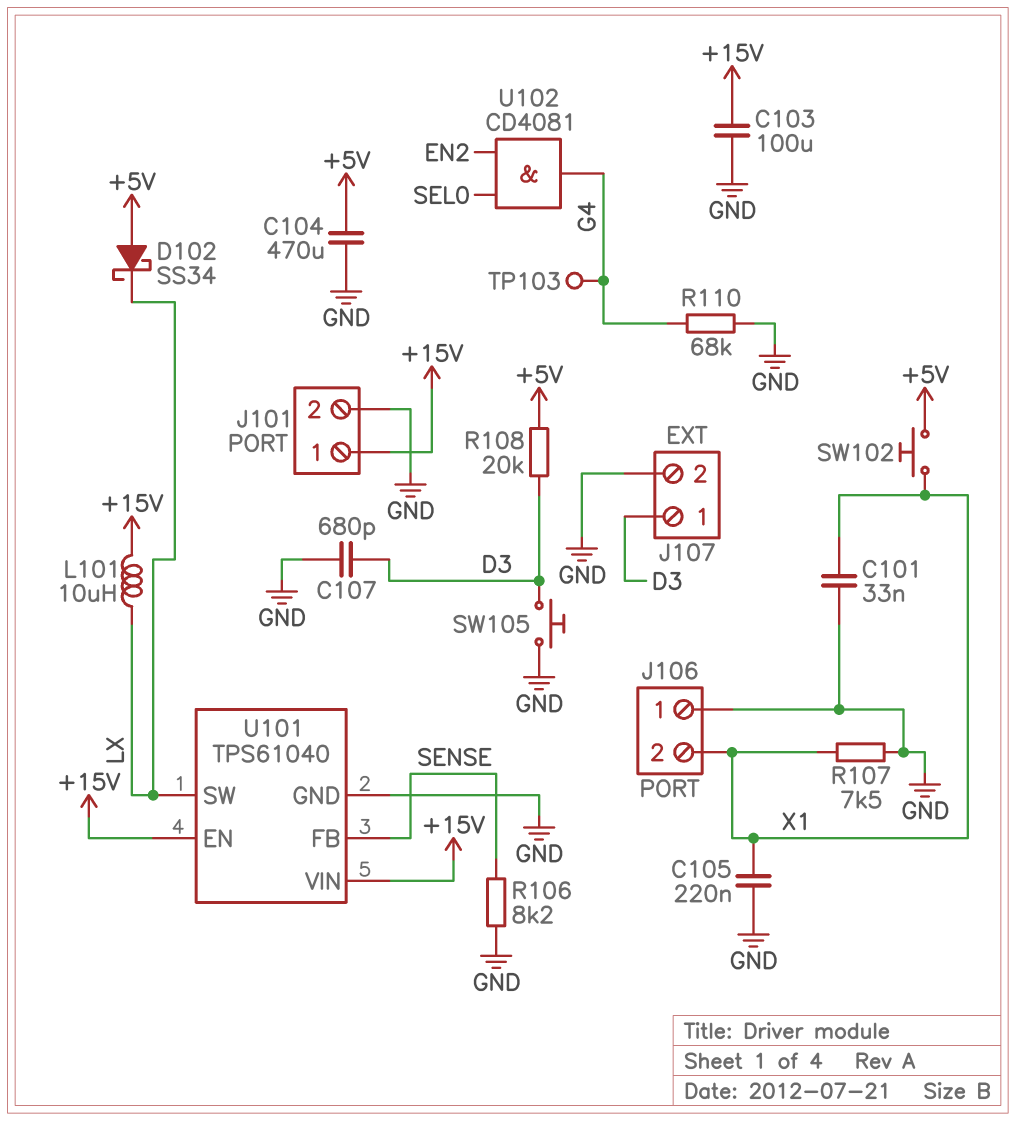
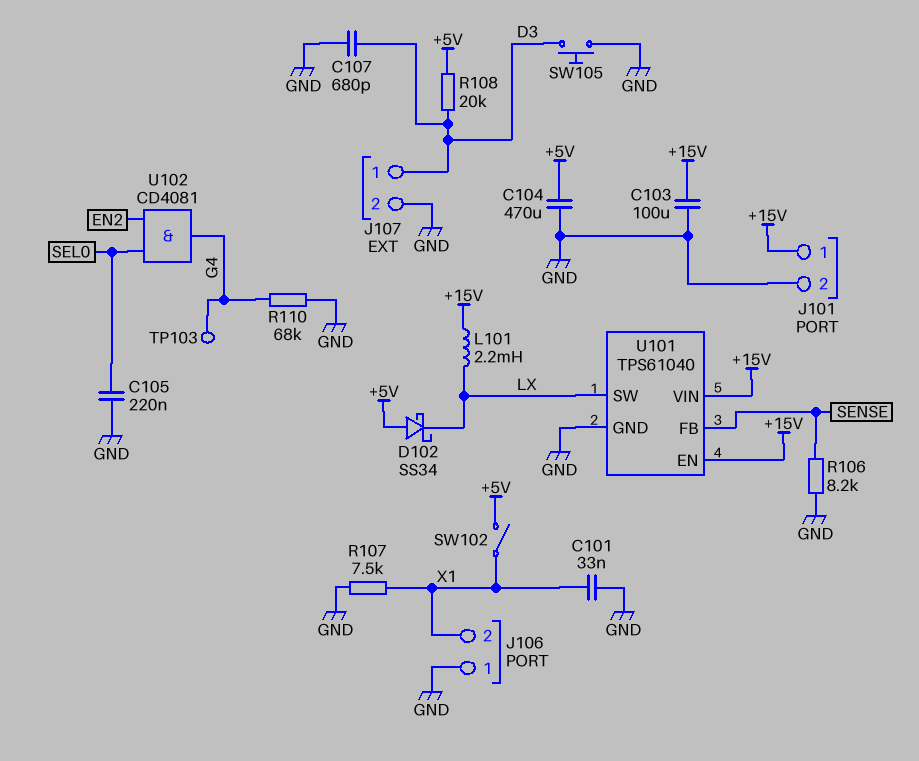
C105: 220nF (GND, X1) -> 220nF (GND, SEL0)
L101: 10uH (+15V, LX) -> 2.2mH (+15V, LX)
SW102: button (+5V, X1) -> switch (+5V, X1)

